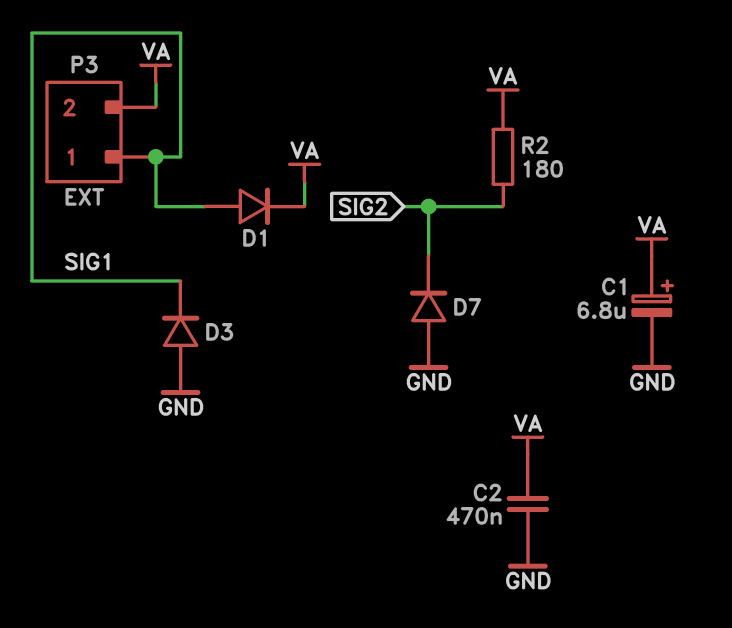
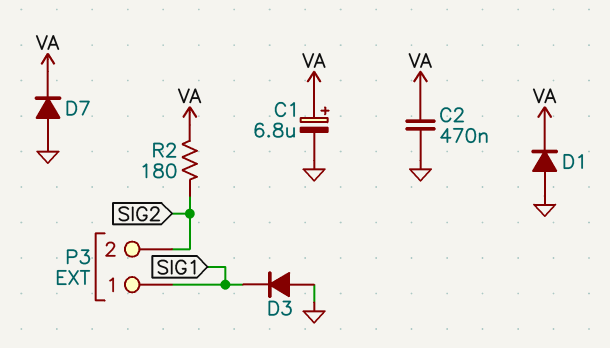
D1: diode (A SIG1, K VA) -> diode (A GND, K VA)
D7: diode (A GND, K SIG2) -> diode (A GND, K VA)
P3 pin 2: VA -> SIG2

